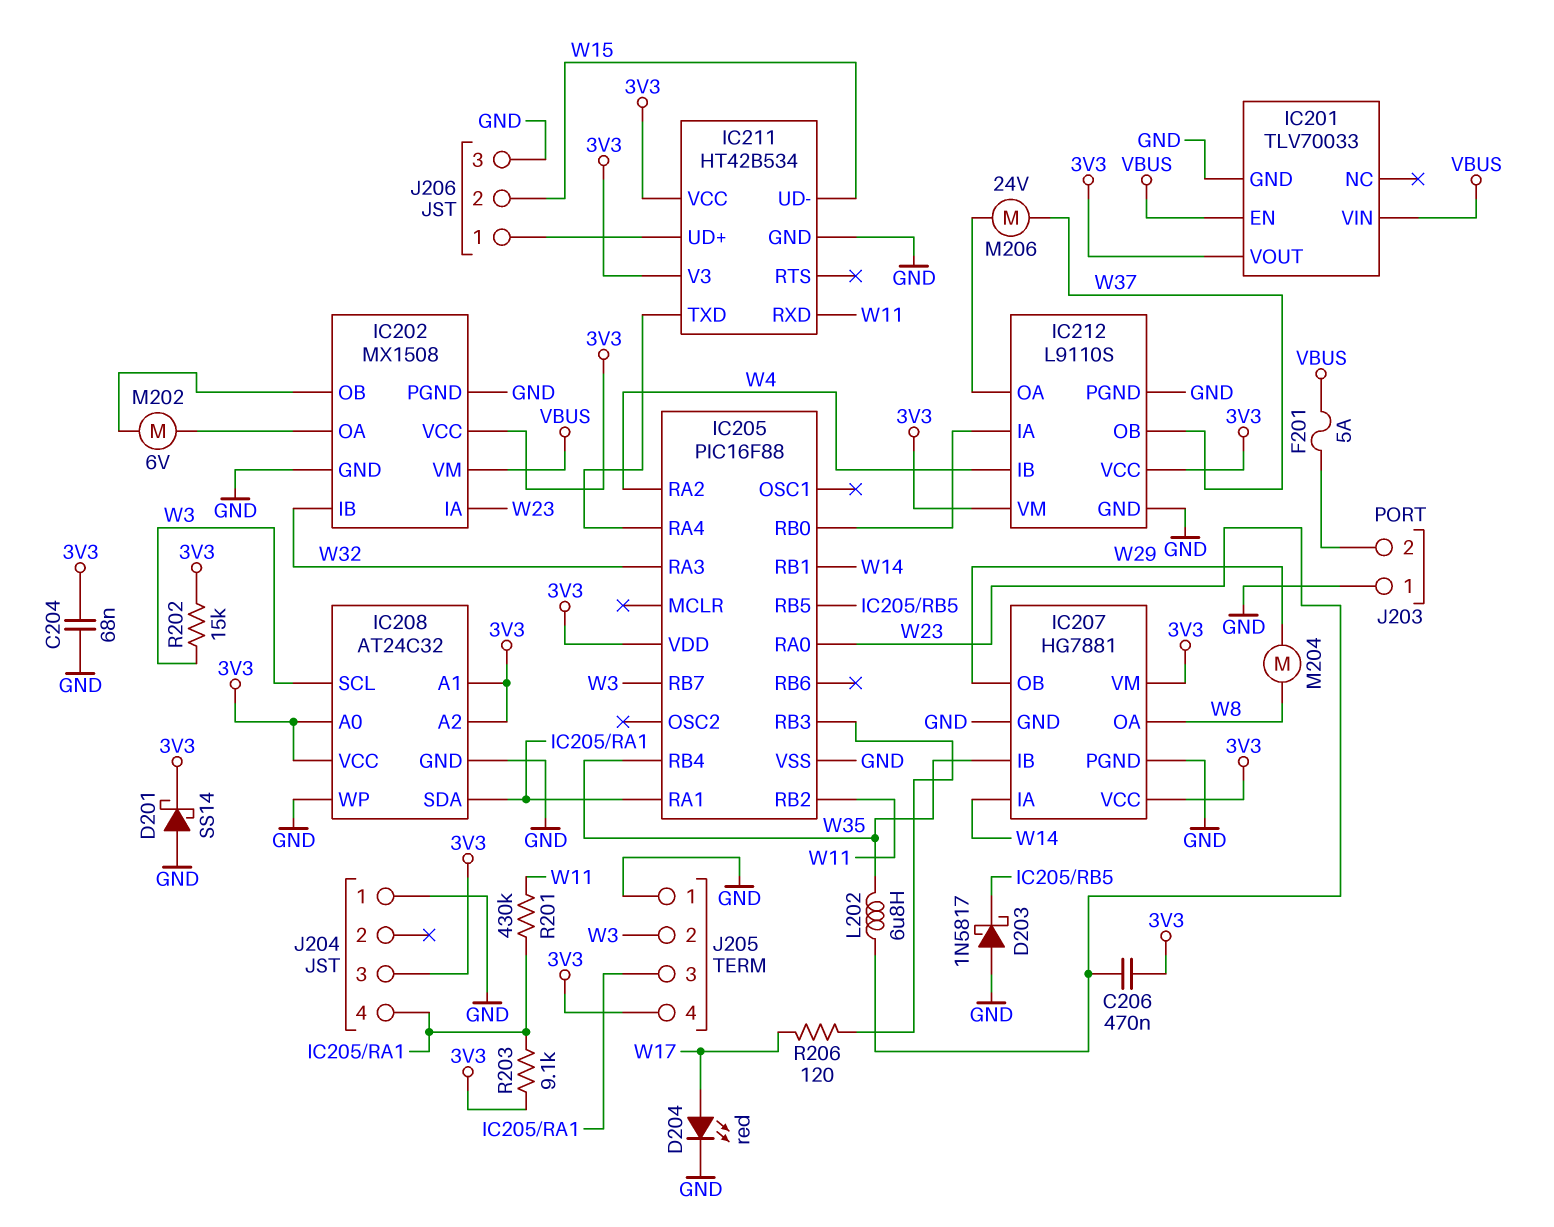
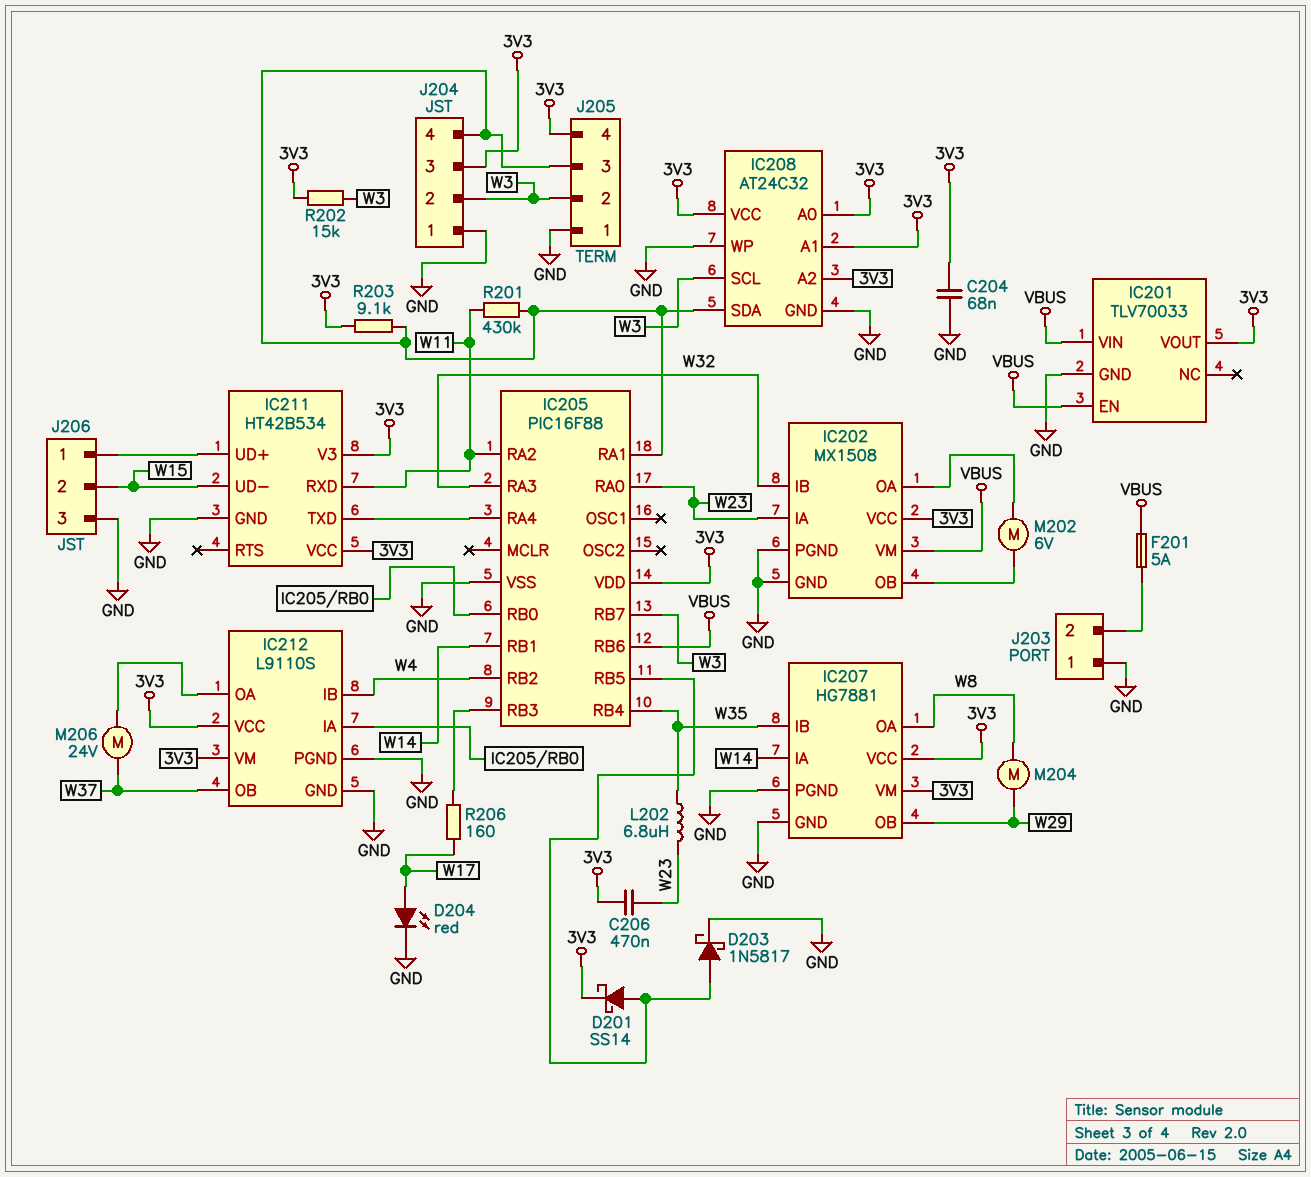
D201: schottky SS14 (A GND, K 3V3) -> schottky SS14 (A IC205/RB5, K 3V3)
D203: schottky 1N5817 (A GND, K IC205/RB5) -> schottky 1N5817 (A IC205/RB5, K GND)
IC205 pin RA2: W4 -> W11
IC205 pin RB2: W11 -> W4
IC205 pin RB6: none -> VBUS
J204 pin 2: none -> W3
R206: 120 (IC205/RB3, W17) -> 160 (IC205/RB3, W17)

